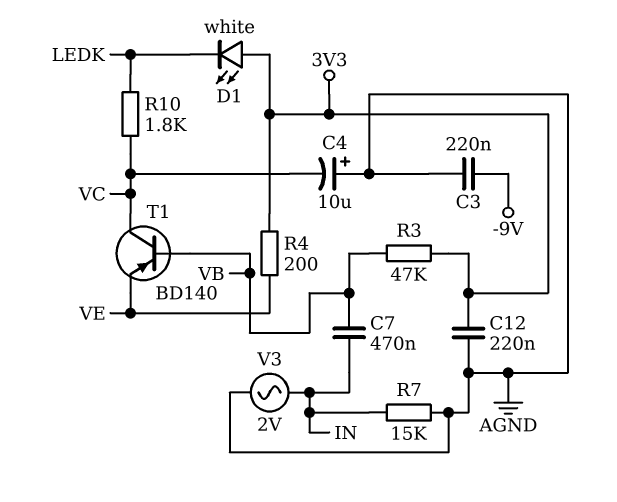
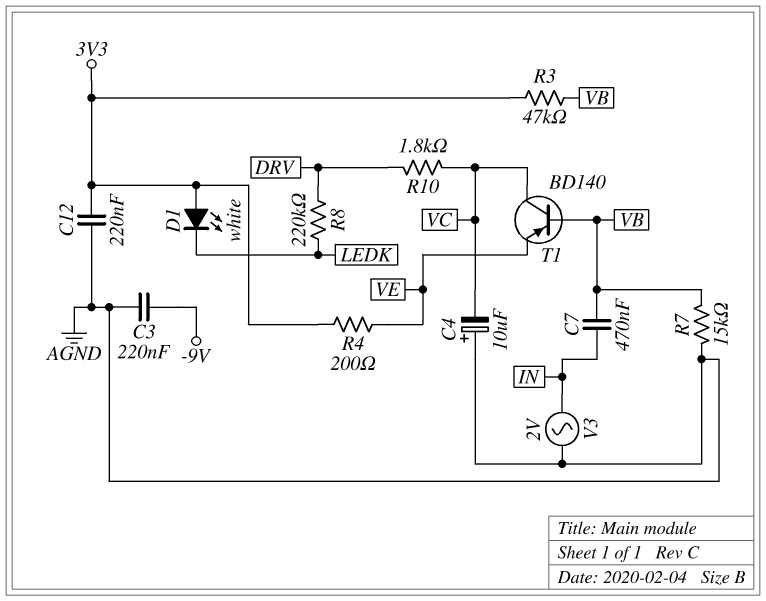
R7: 15k (AGND, IN) -> 15k (AGND, VB)
R8: none -> 220k (DRV, LEDK)
R10: 1.8k (LEDK, VC) -> 1.8k (DRV, VC)

